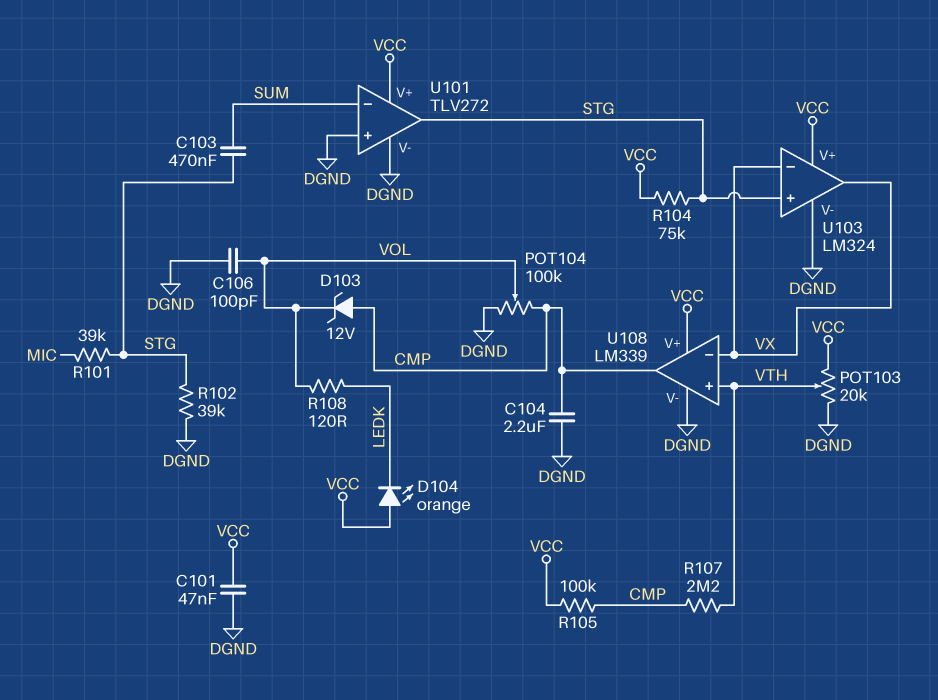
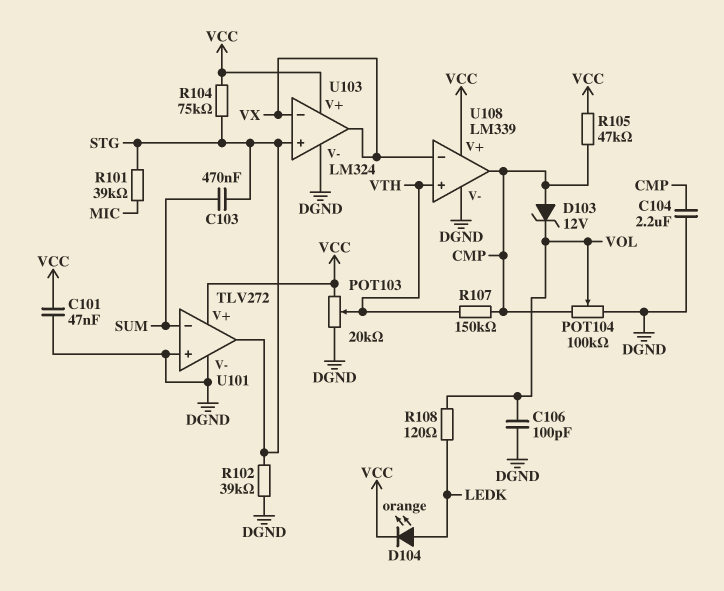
D104: LED orange (A VCC, K LEDK) -> LED orange (A LEDK, K VCC)
R105: 100k (CMP, VCC) -> 47k (CMP, VCC)
R107: 2.2M (CMP, VTH) -> 150k (CMP, VTH)

